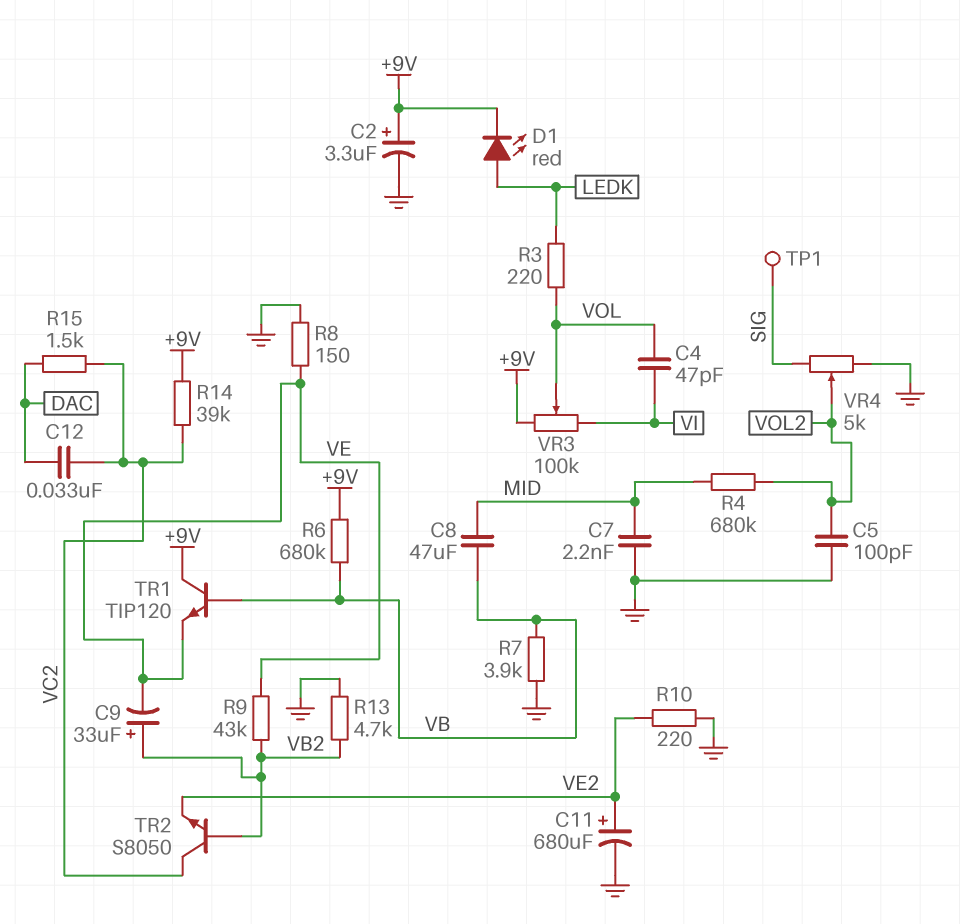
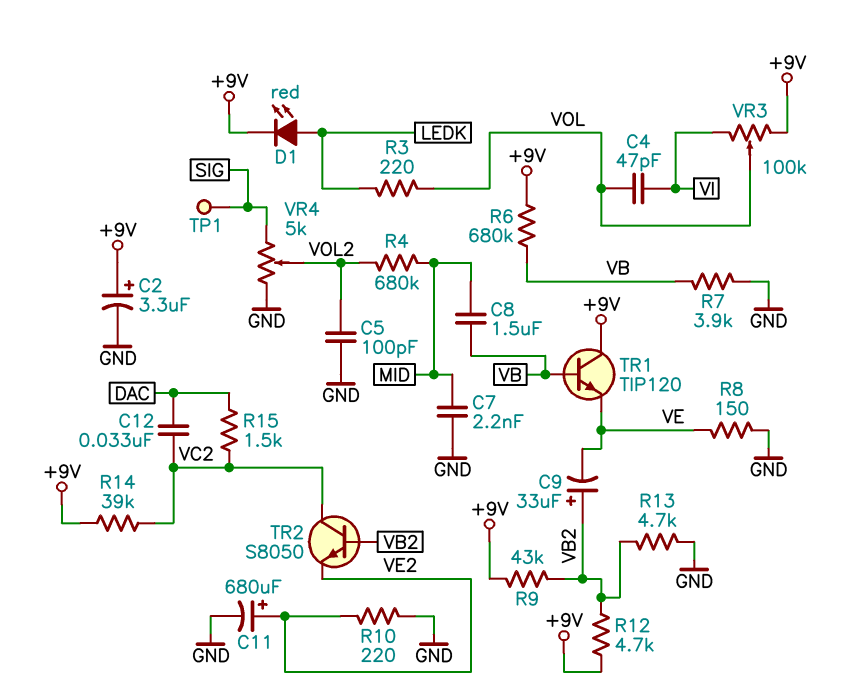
C8: 47uF (MID, VB) -> 1.5uF (MID, VB)
R9: 43k (VB2, VE) -> 43k (+9V, VB2)
R12: none -> 4.7k (+9V, VB2)

